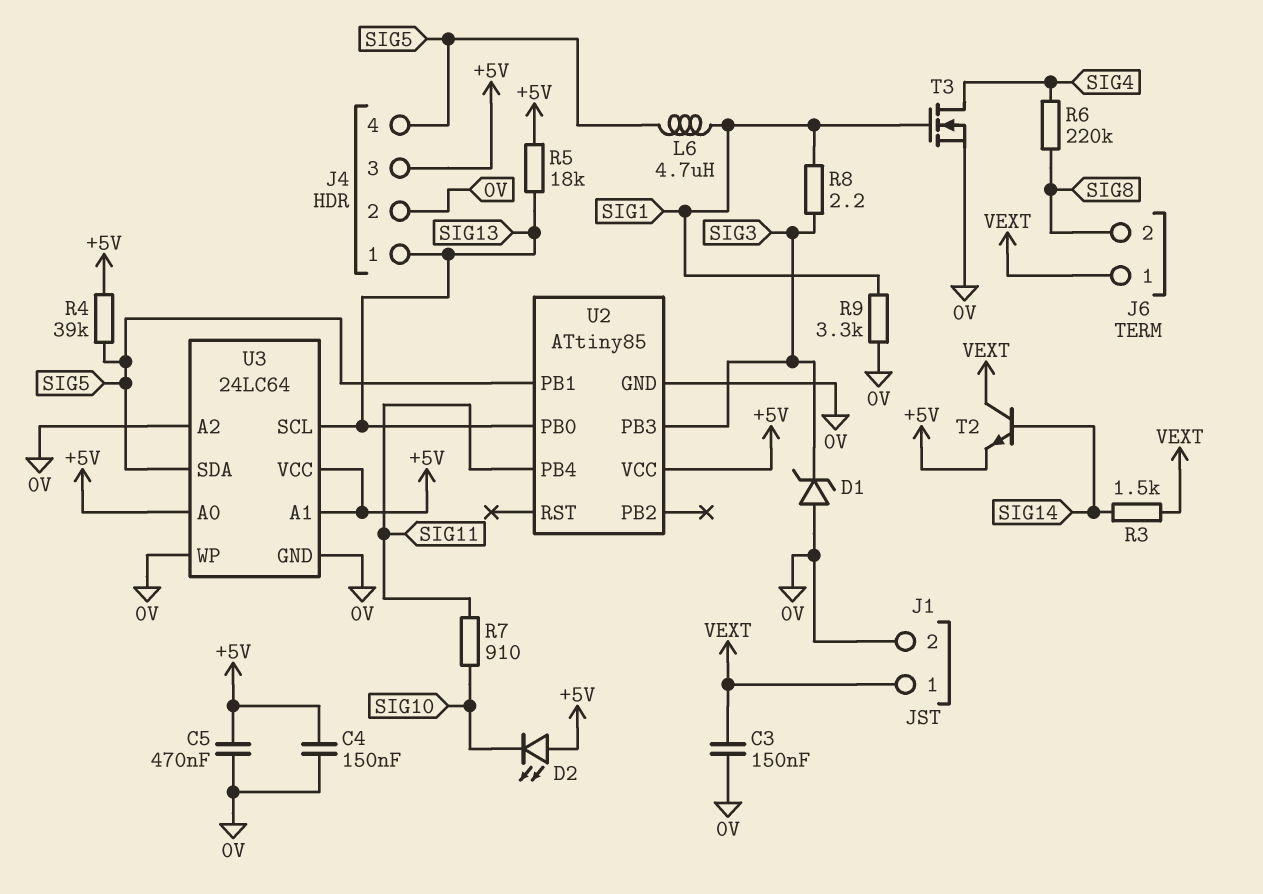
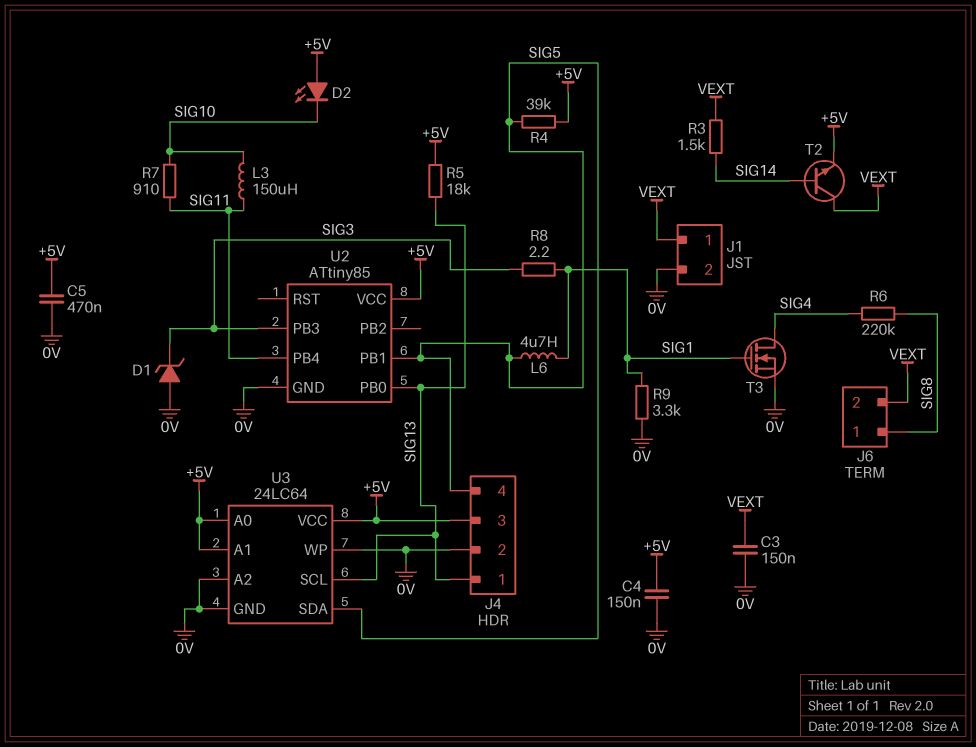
J6 pin 1: VEXT -> SIG8
J6 pin 2: SIG8 -> VEXT
L3: none -> 150uH (SIG10, SIG11)

